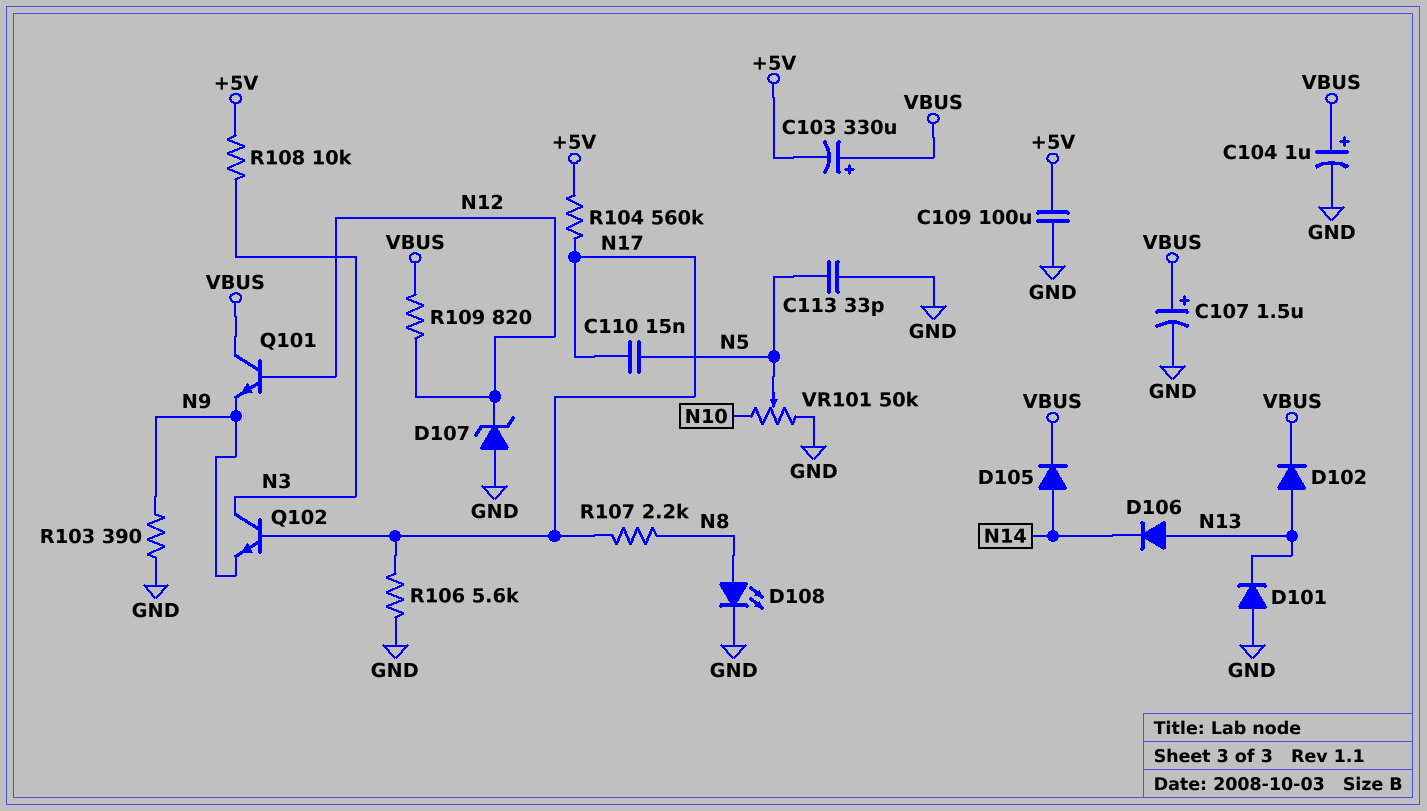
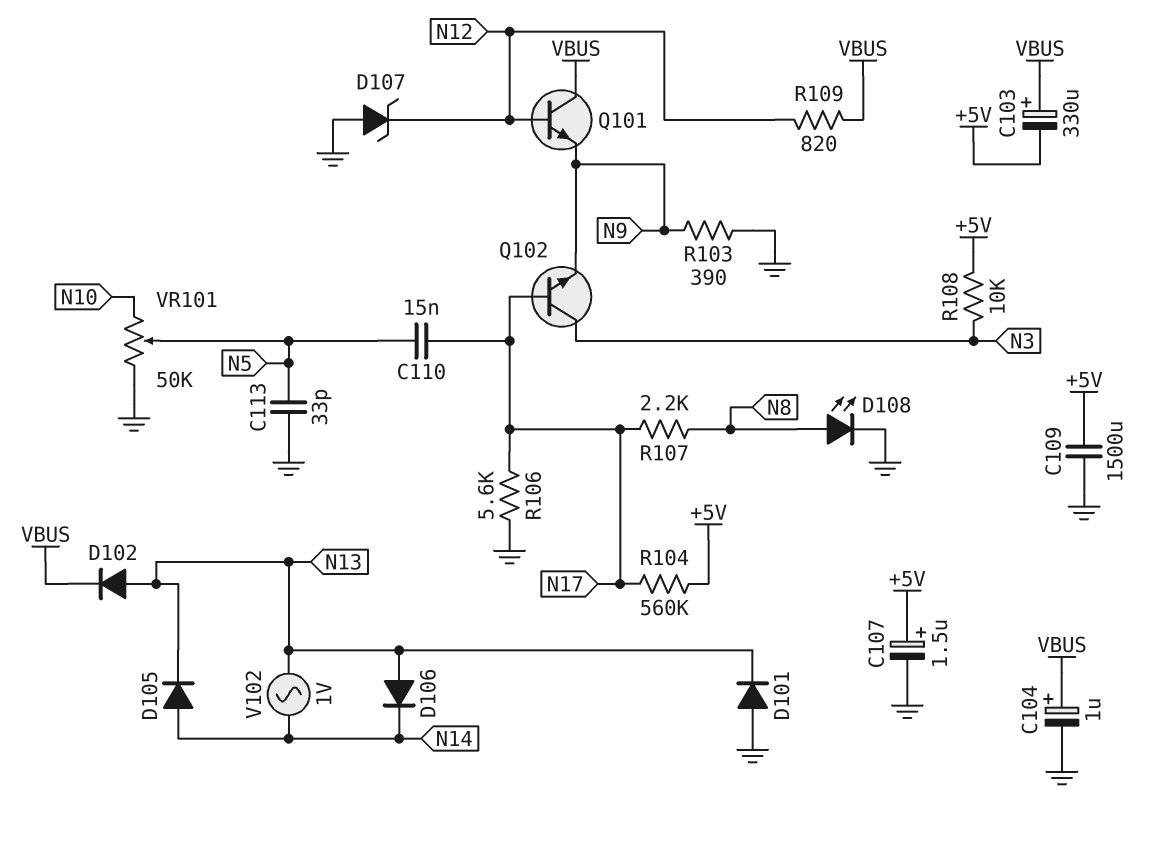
C107: 1.5uF (plus VBUS, minus GND) -> 1.5uF (plus +5V, minus GND)
C109: 100uF (+5V, GND) -> 1500uF (+5V, GND)
D105: diode (A N14, K VBUS) -> diode (A N14, K N13)
V102: none -> AC 1V (N13, N14)

